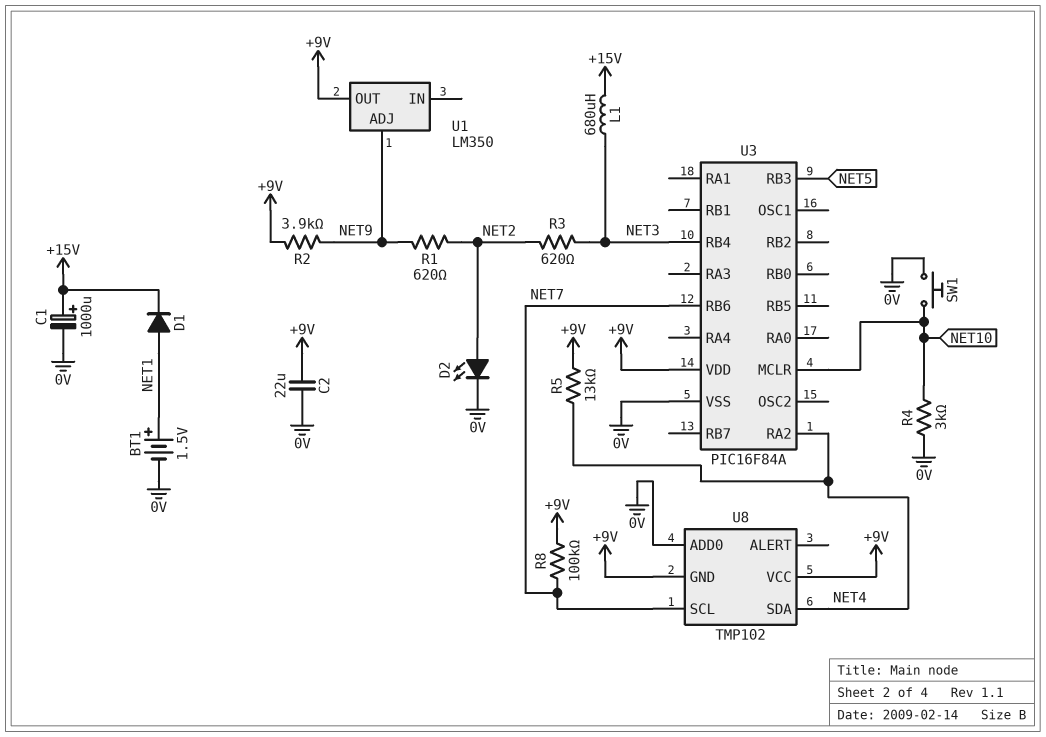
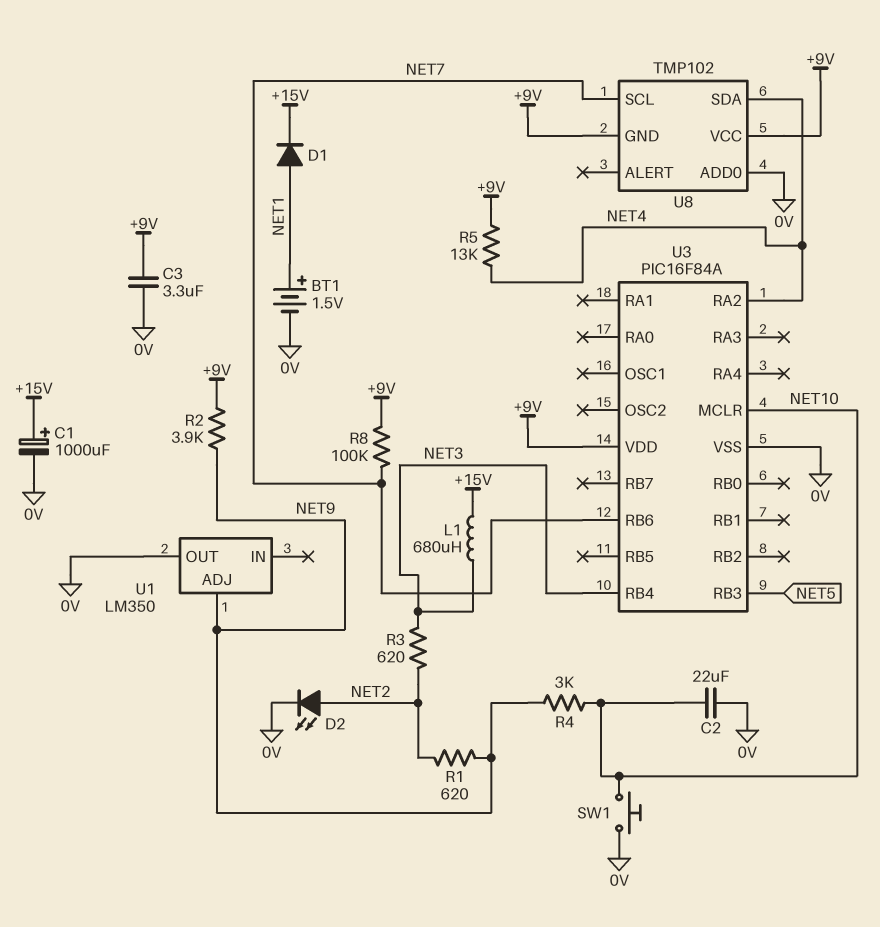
C2: 22uF (+9V, 0V) -> 22uF (0V, NET10)
C3: none -> 3.3uF (+9V, 0V)
R4: 3k (0V, NET10) -> 3k (NET9, NET10)
U1 pin OUT: +9V -> 0V

